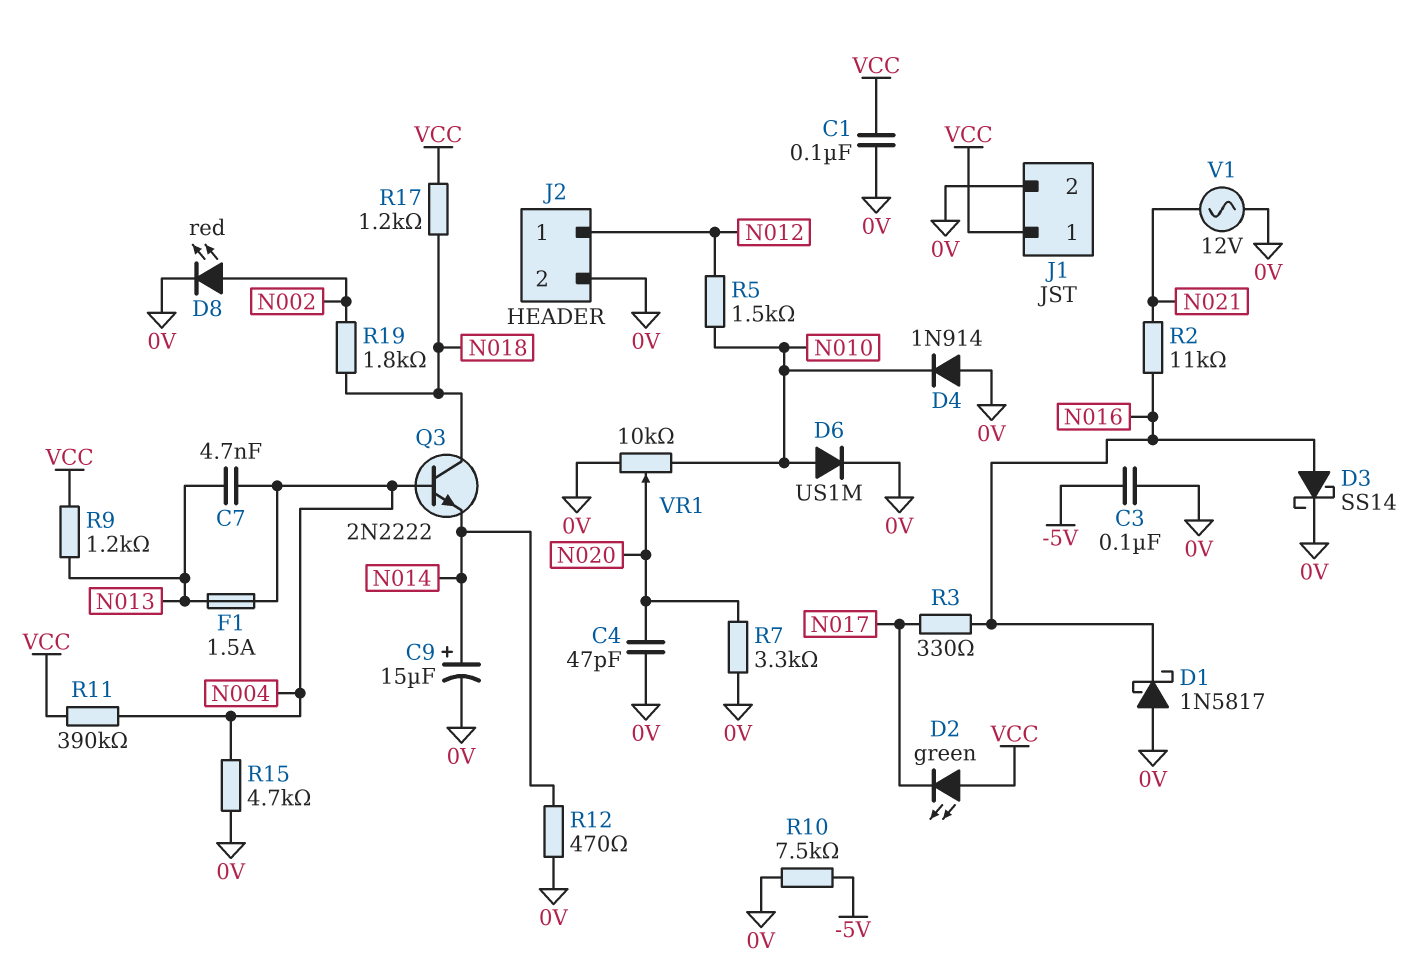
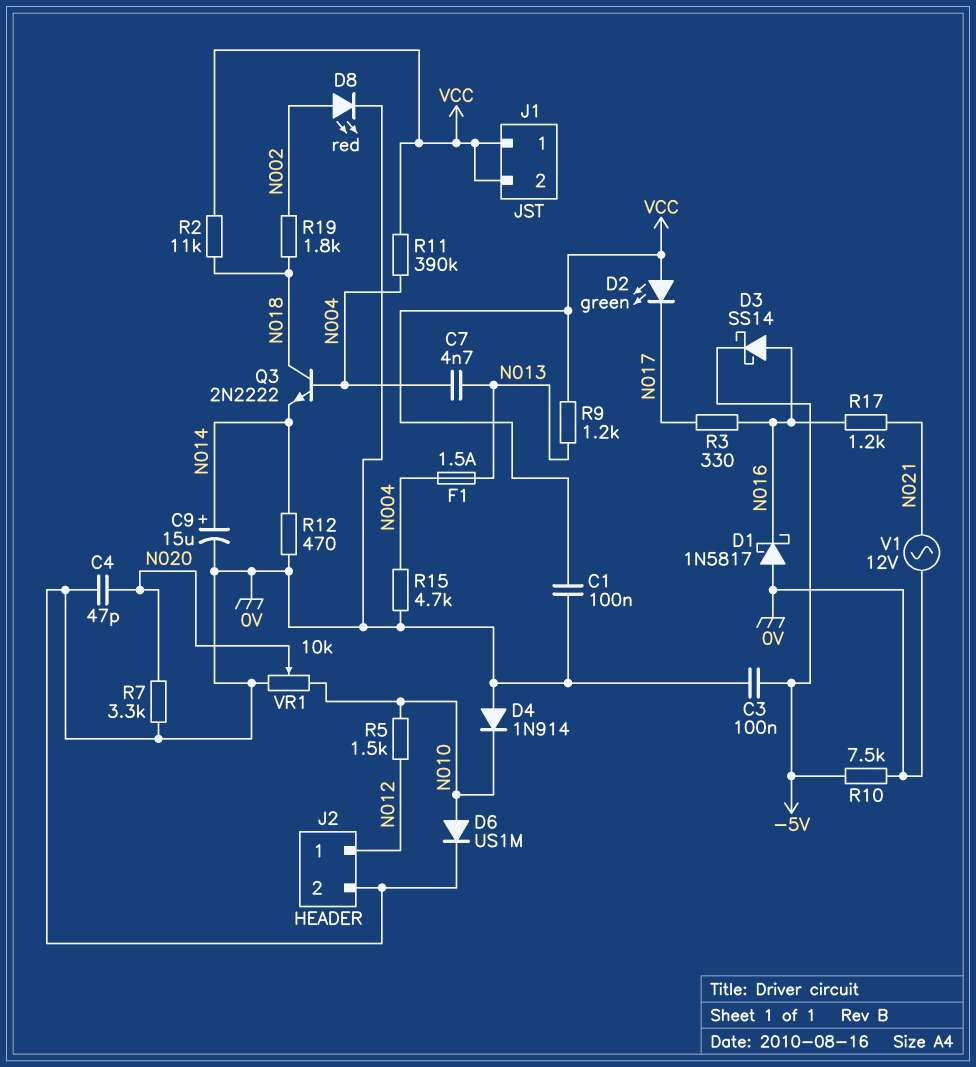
D3: schottky SS14 (A N016, K 0V) -> schottky SS14 (A N016, K -5V)
J1 pin 2: 0V -> VCC
R2: 11k (N016, N021) -> 11k (N018, VCC)
R17: 1.2k (N018, VCC) -> 1.2k (N016, N021)

